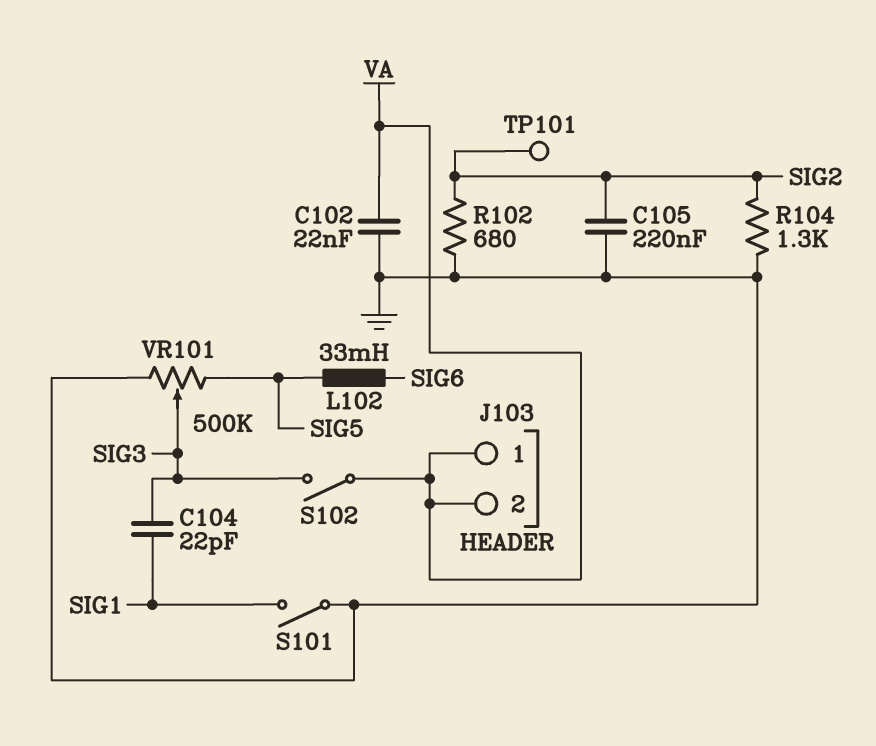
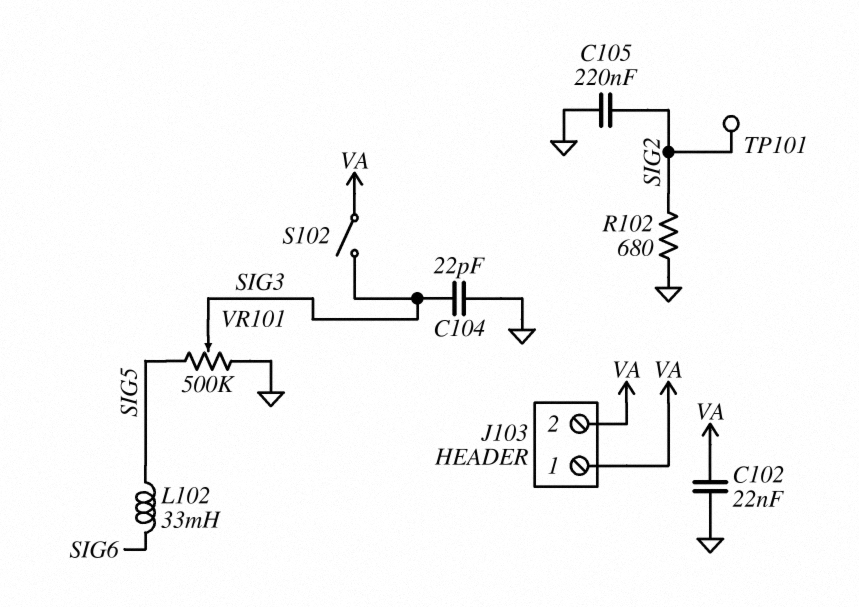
C104: 22pF (SIG1, SIG3) -> 22pF (GND, SIG3)
R104: 1.3k (GND, SIG2) -> none
S101: switch (GND, SIG1) -> none

